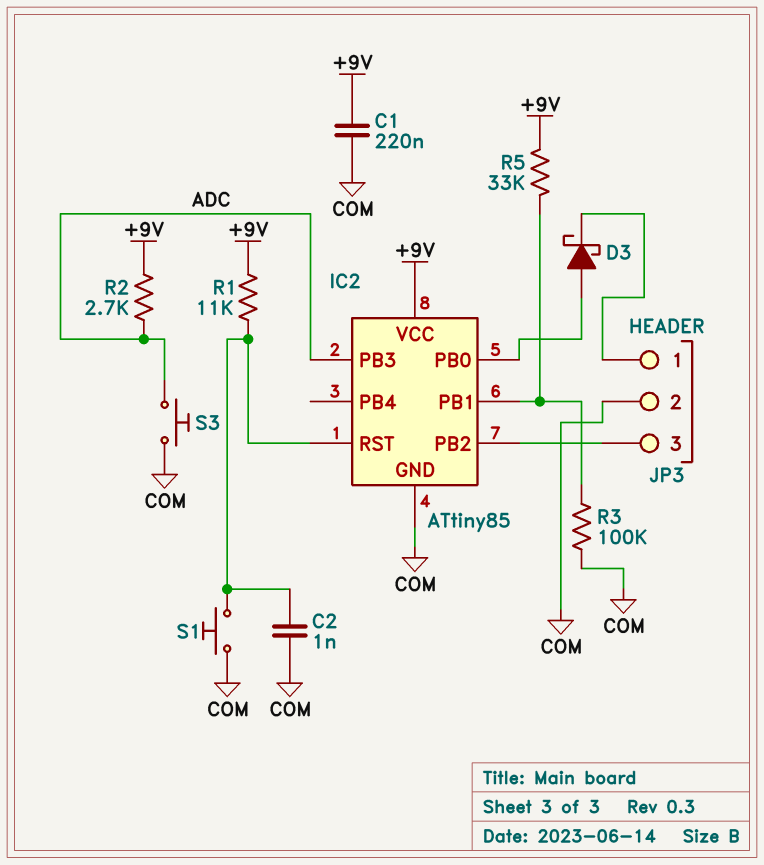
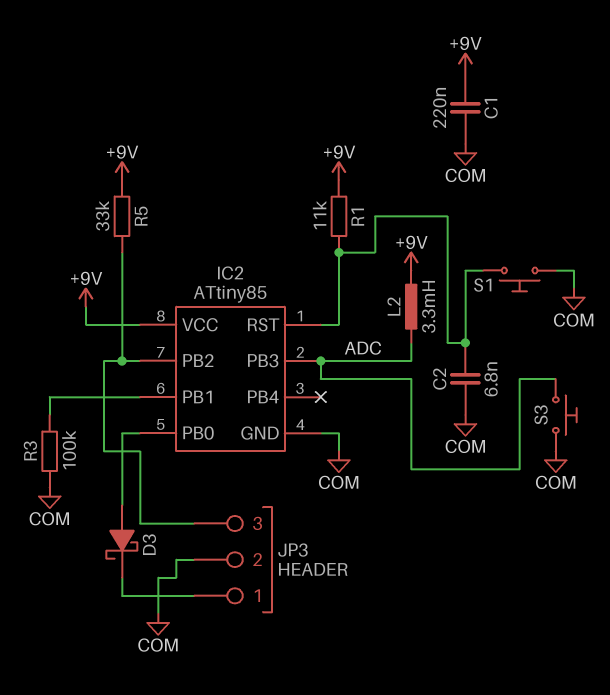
C2: 1nF (COM, IC2/RST) -> 6.8nF (COM, IC2/RST)
L2: none -> 3.3mH (+9V, ADC)
R2: 2.7k (+9V, ADC) -> none
R5: 33k (+9V, IC2/PB1) -> 33k (+9V, IC2/PB2)

